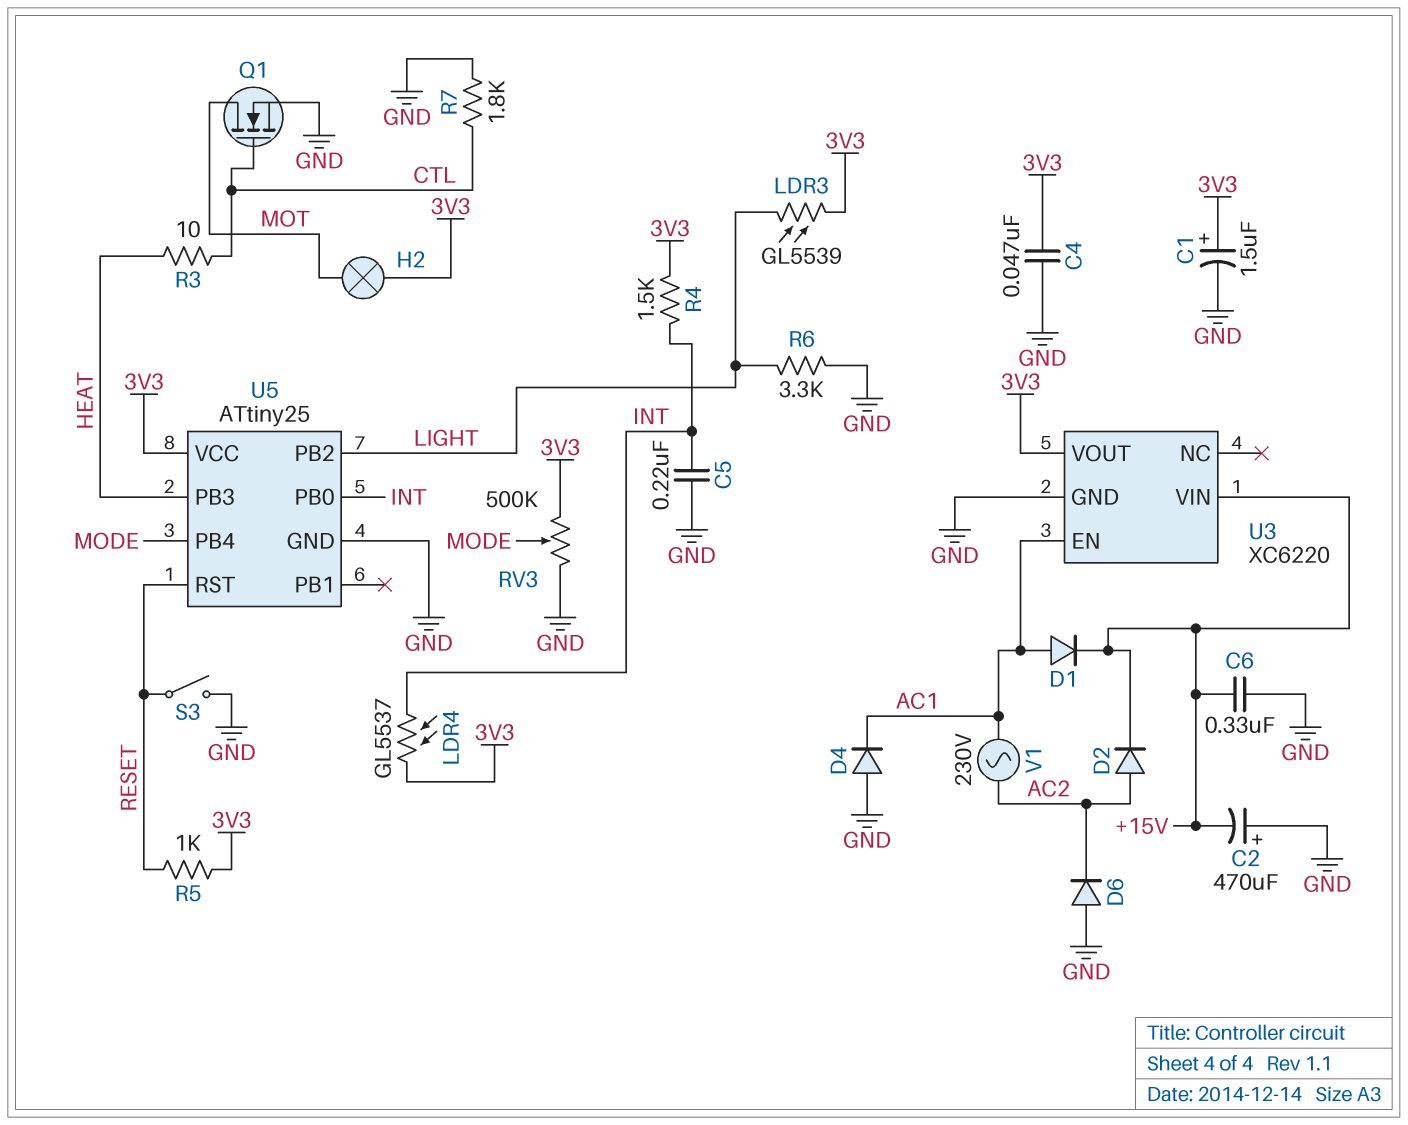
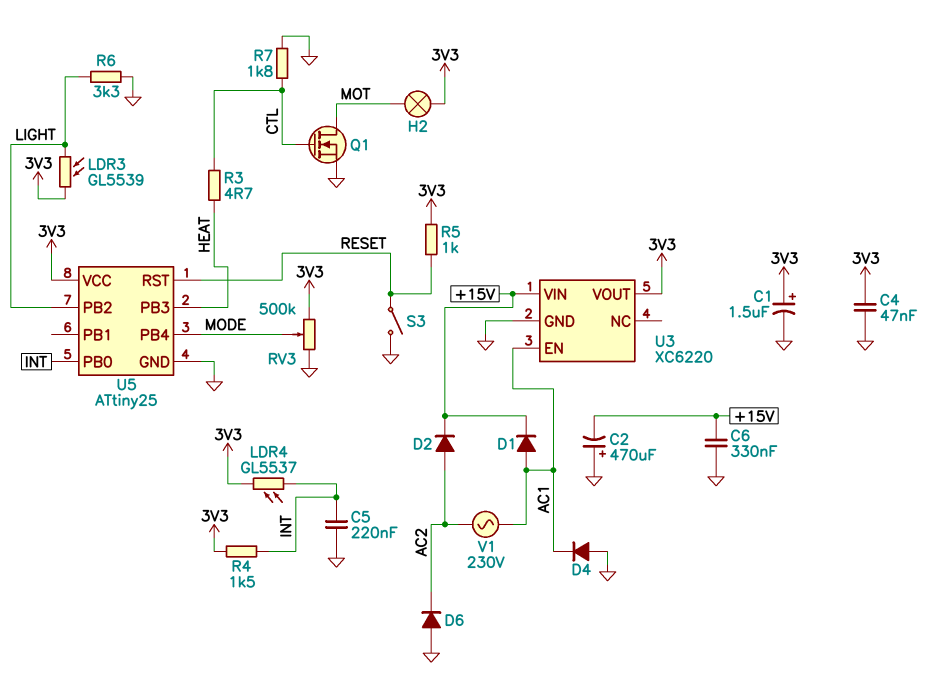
R3: 10 (CTL, HEAT) -> 4.7 (CTL, HEAT)

